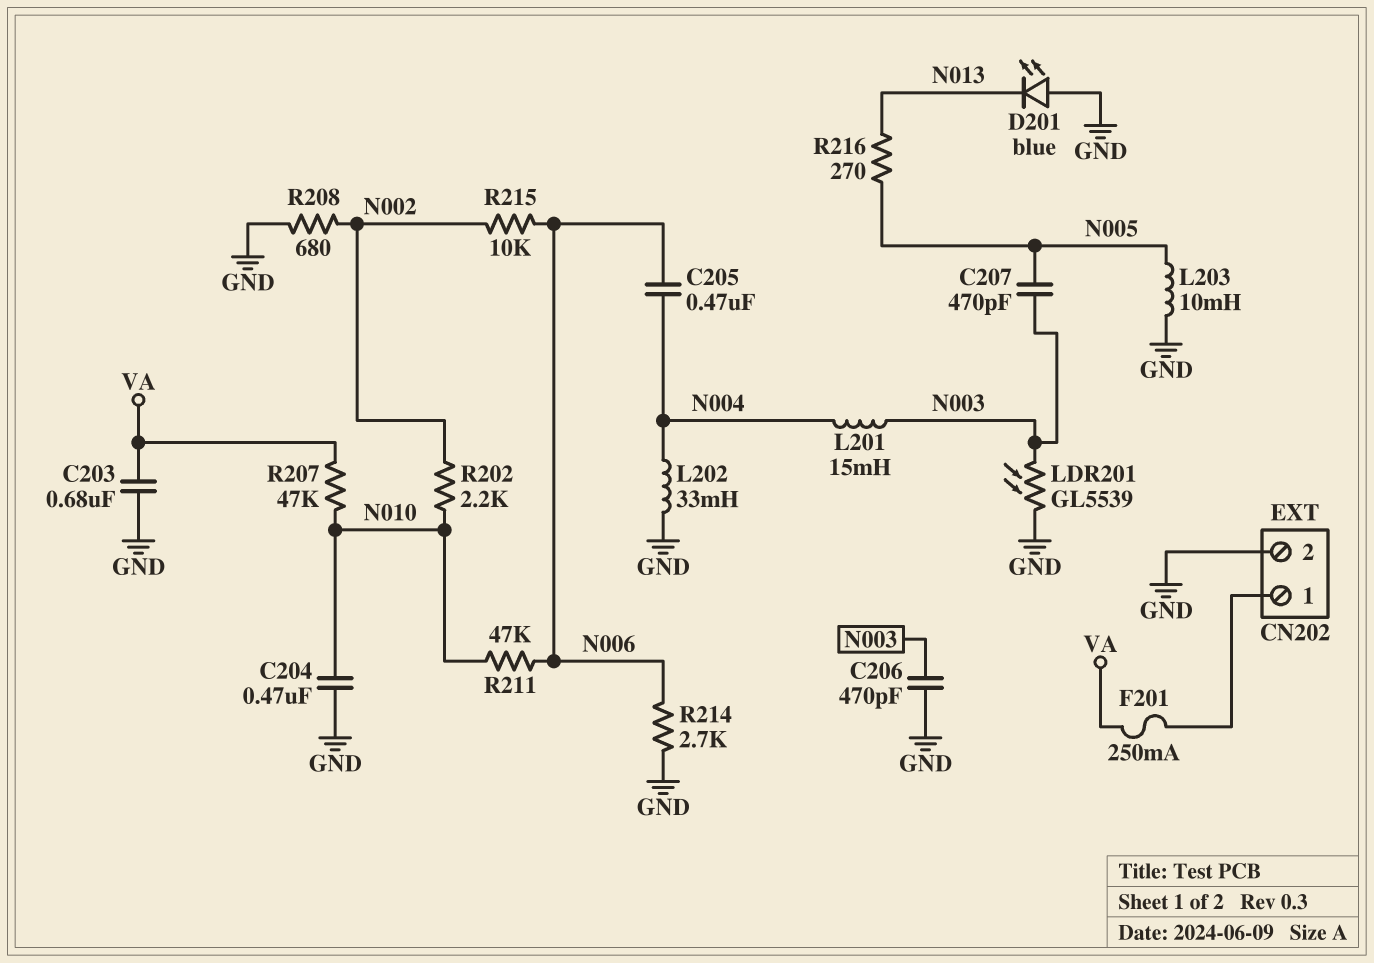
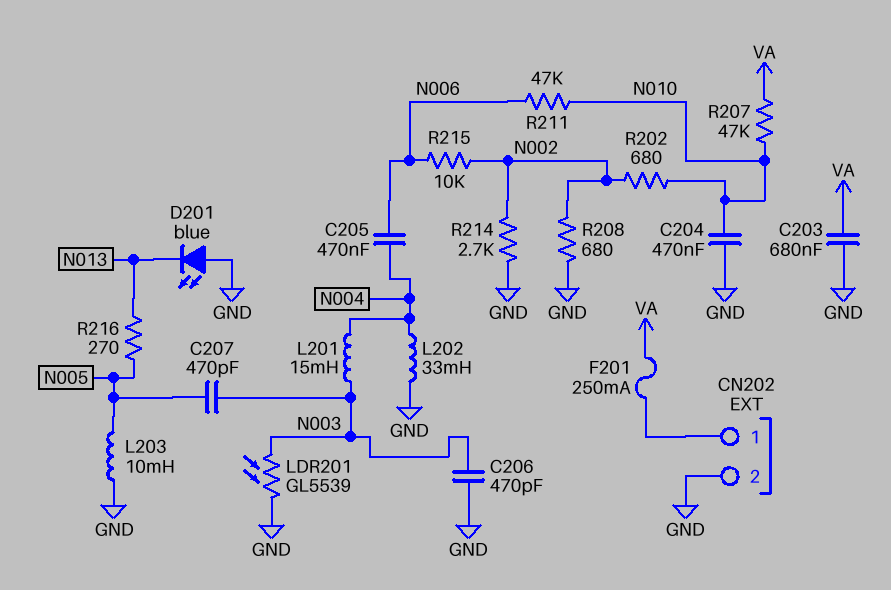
R202: 2.2k (N002, N010) -> 680 (N002, N010)
R214: 2.7k (GND, N006) -> 2.7k (GND, N002)

